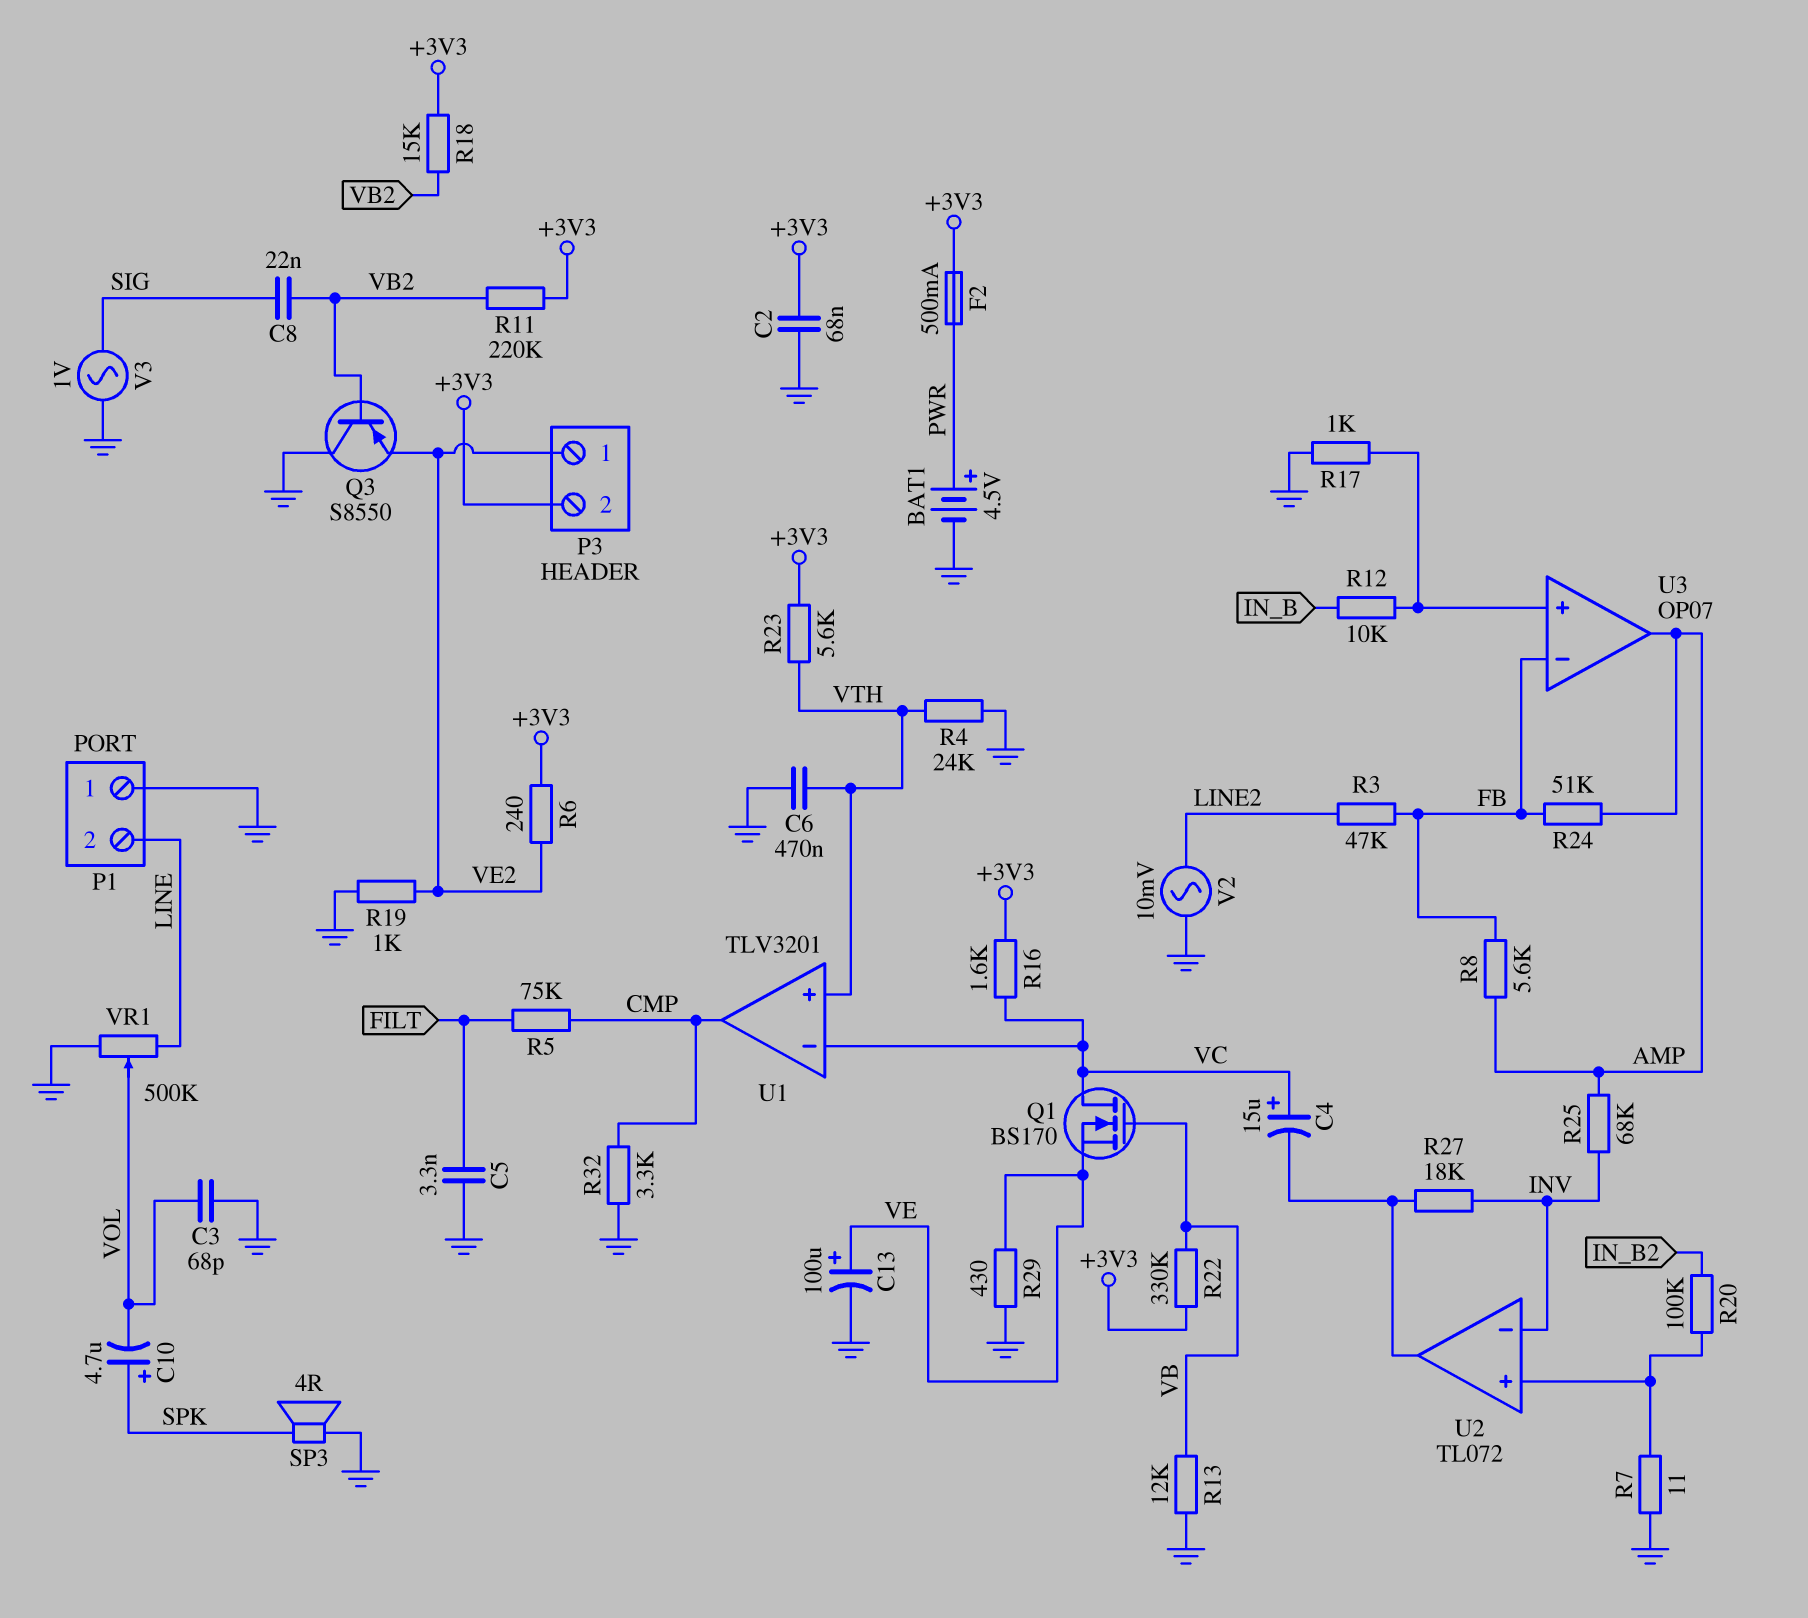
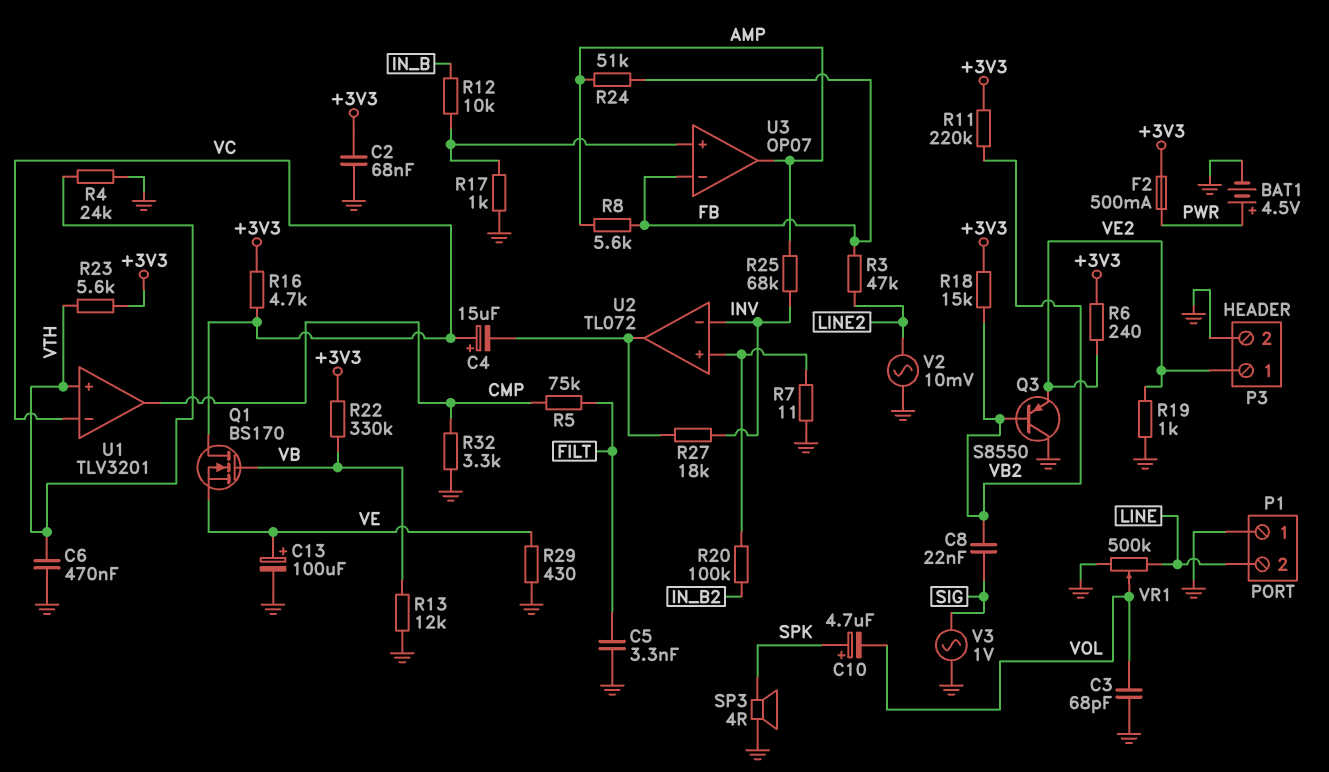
P3 pin 2: +3V3 -> GND
R16: 1.6k (+3V3, VC) -> 4.7k (+3V3, VC)

